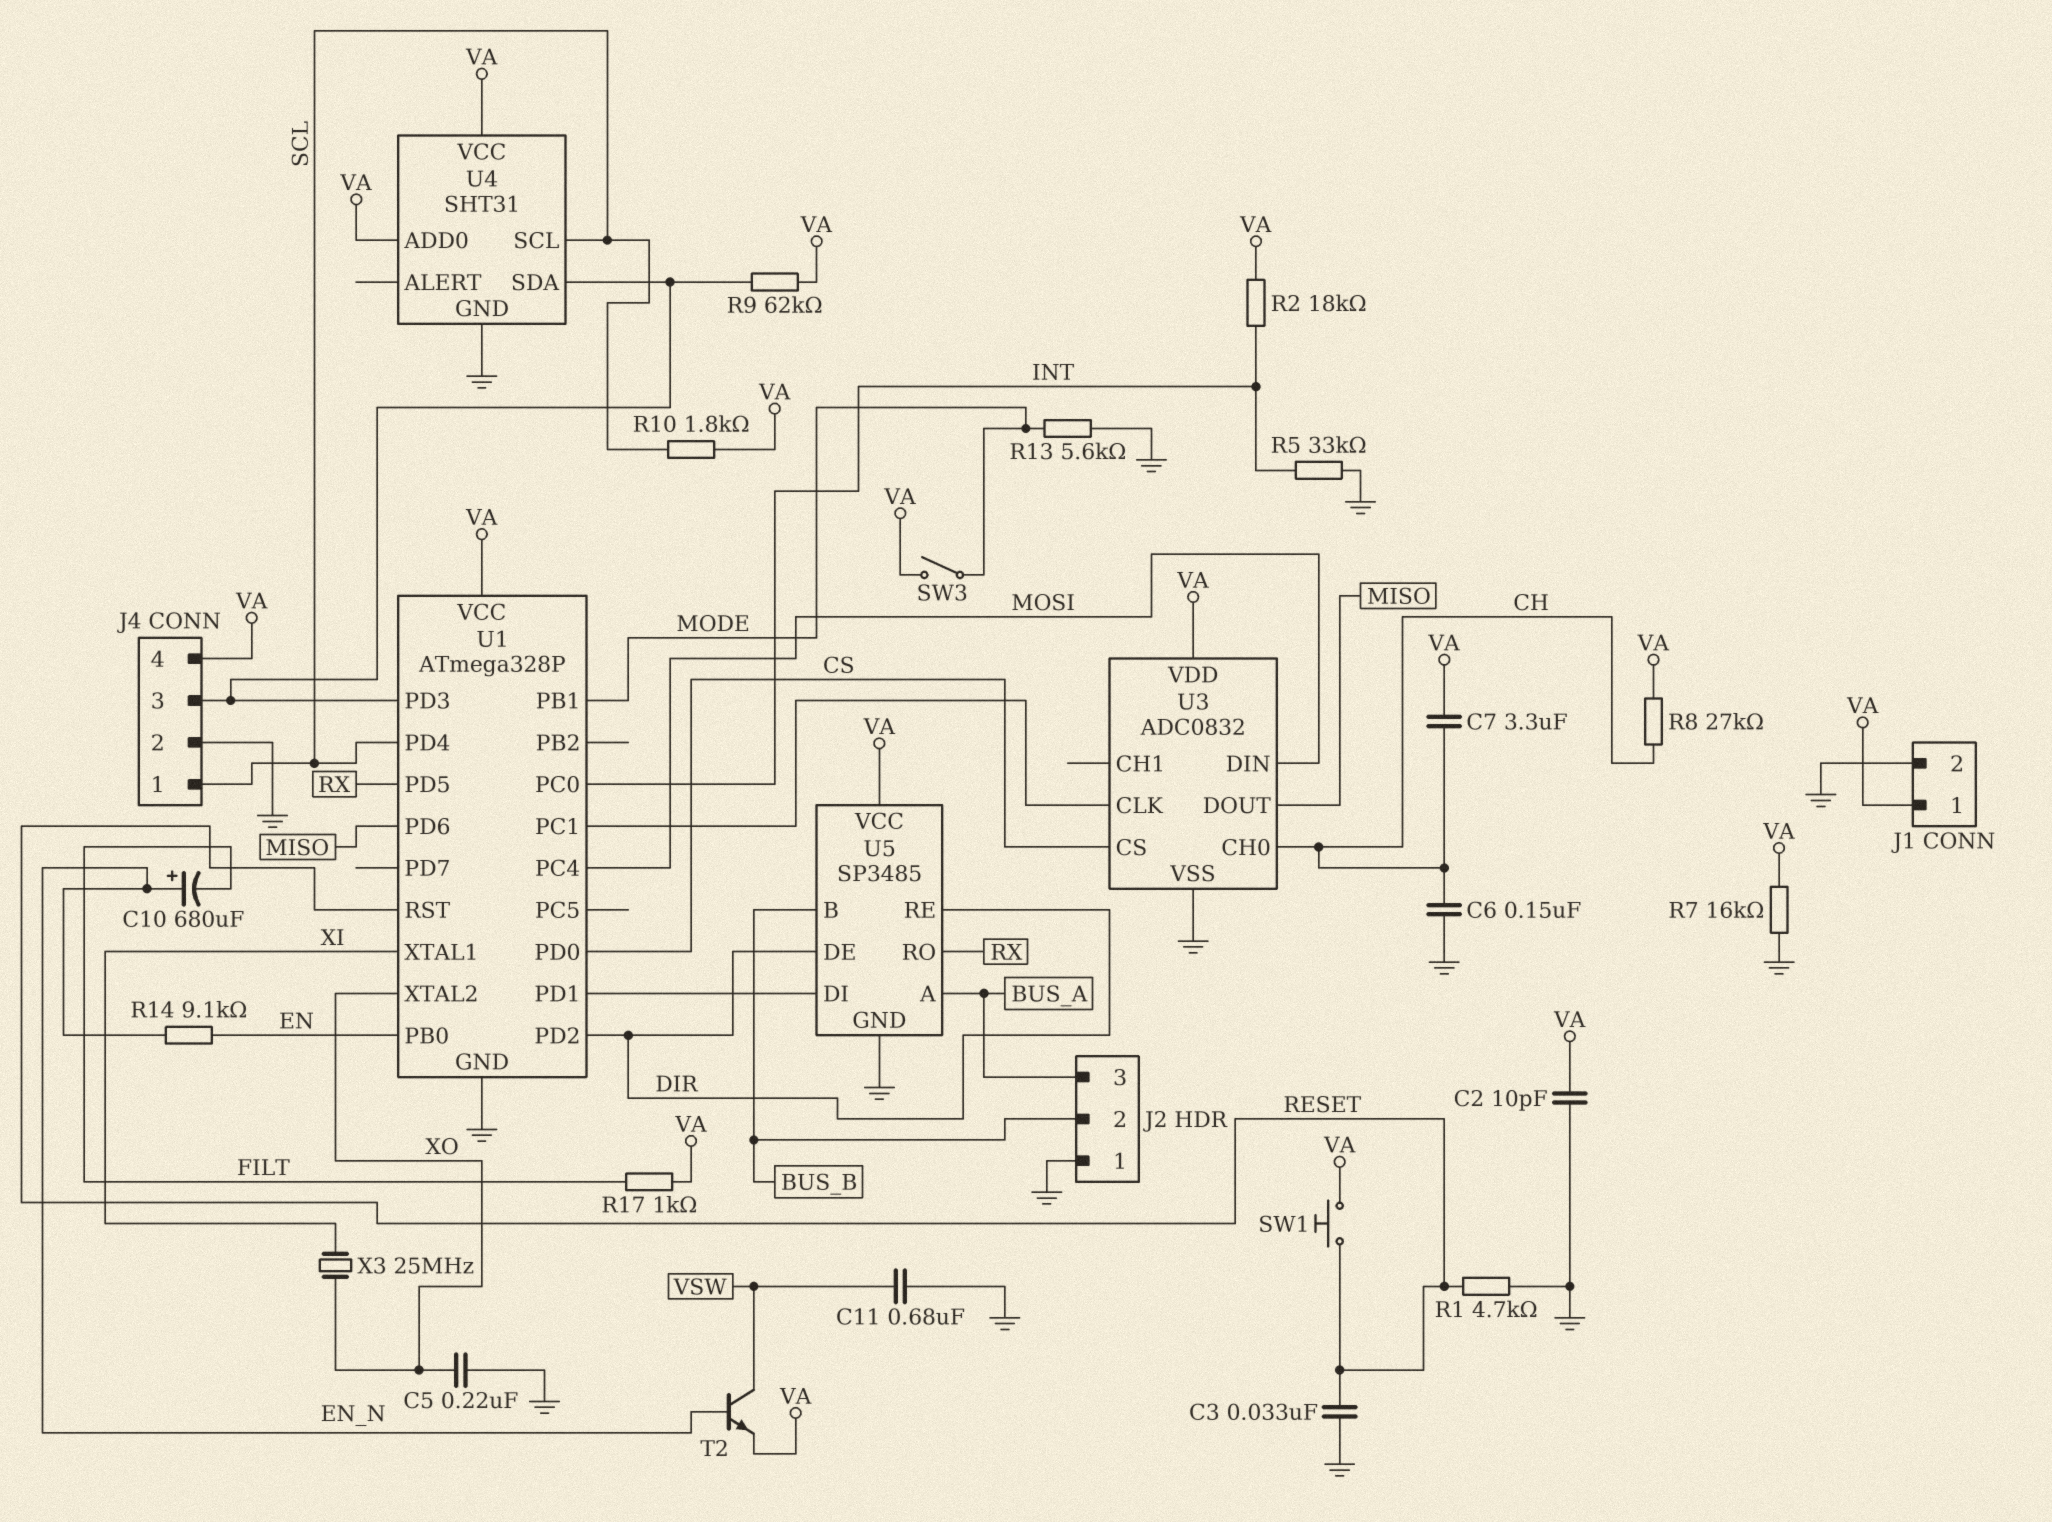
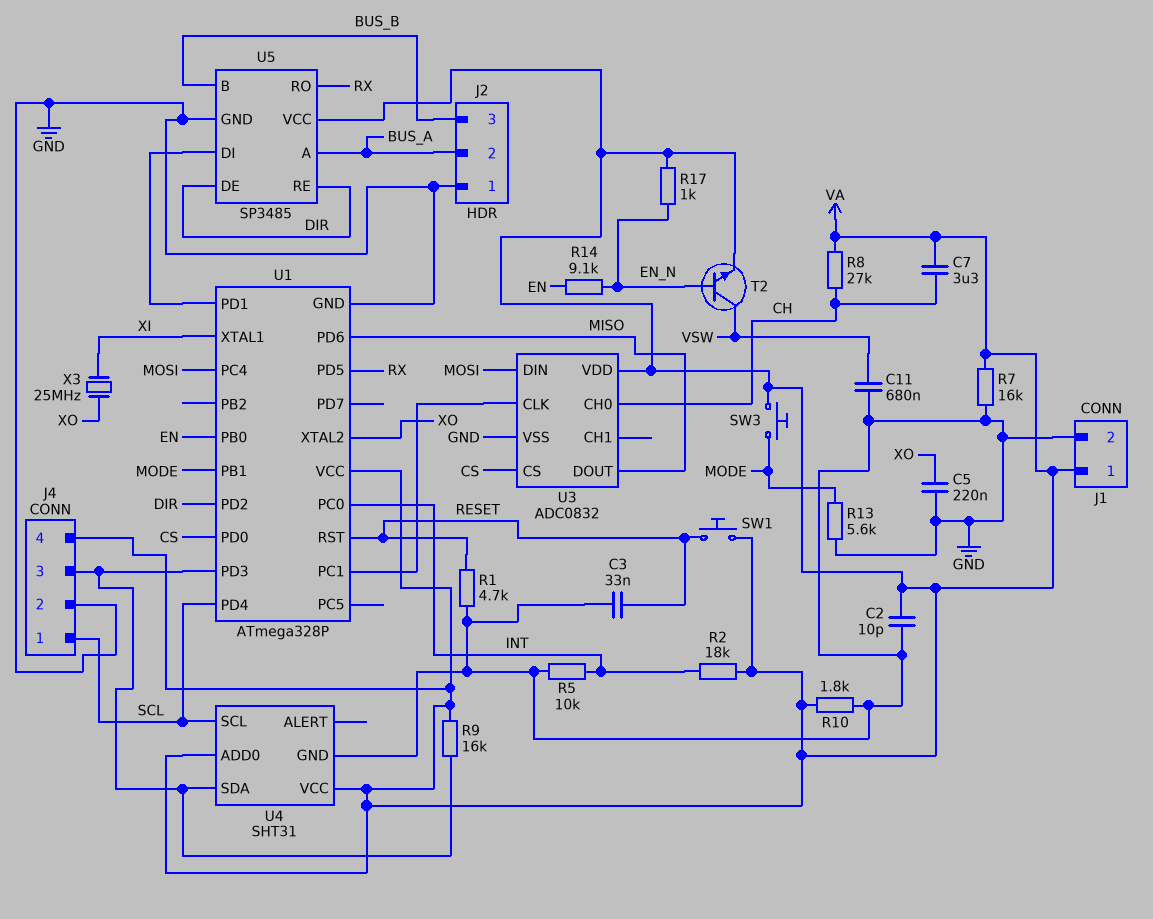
C6: 150nF (CH, GND) -> none
C10: 680uF (plus EN_N, minus FILT) -> none
J2 pin 2: BUS_B -> BUS_A
J2 pin 3: BUS_A -> BUS_B
R5: 33k (GND, INT) -> 10k (GND, INT)
R9: 62k (J4/3, VA) -> 16k (J4/3, VA)
R10: 1.8k (SCL, VA) -> 1.8k (GND, VA)
R17: 1k (FILT, VA) -> 1k (EN_N, VA)
SW3: switch (MODE, VA) -> button (MODE, VA)

